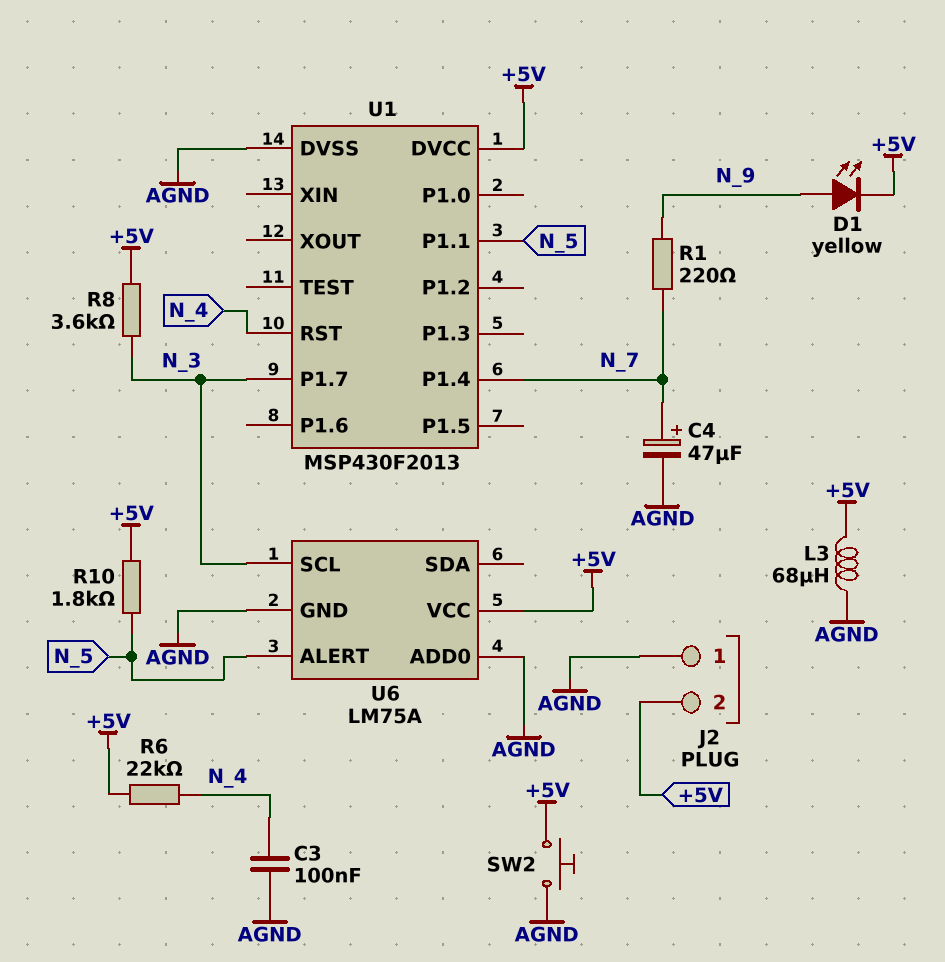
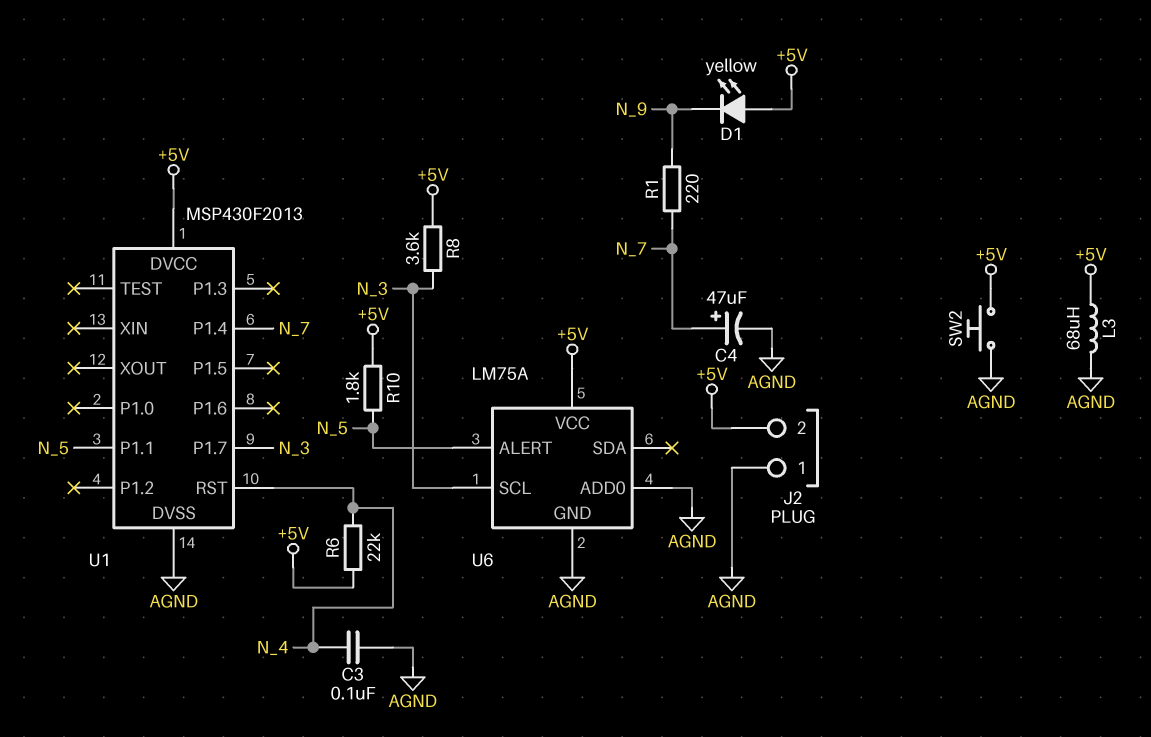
D1: LED yellow (A N_9, K +5V) -> LED yellow (A +5V, K N_9)

